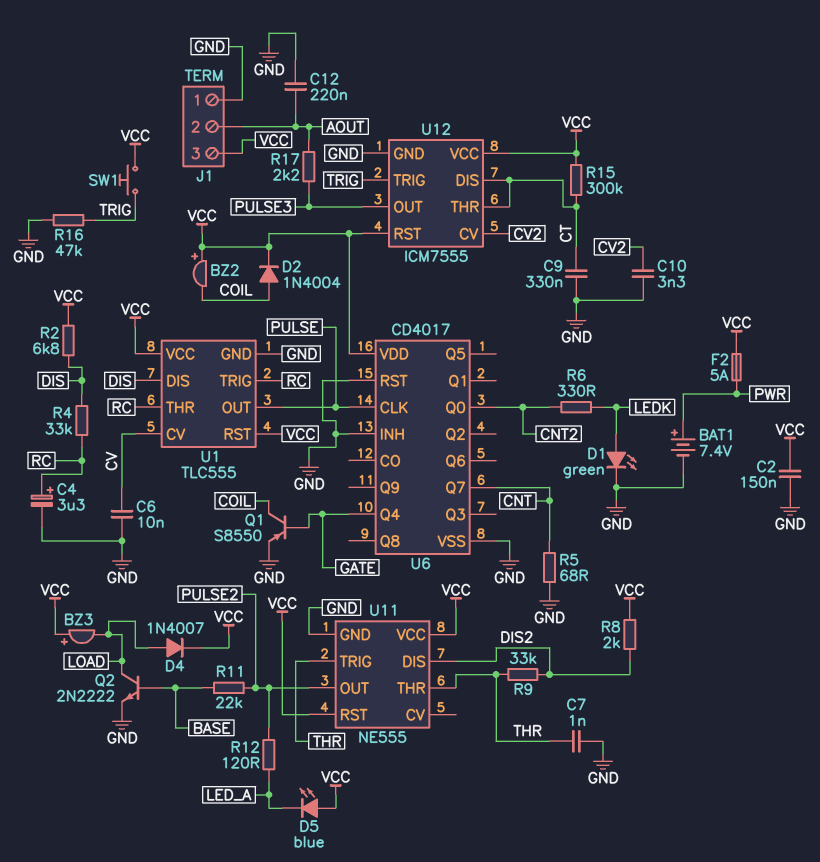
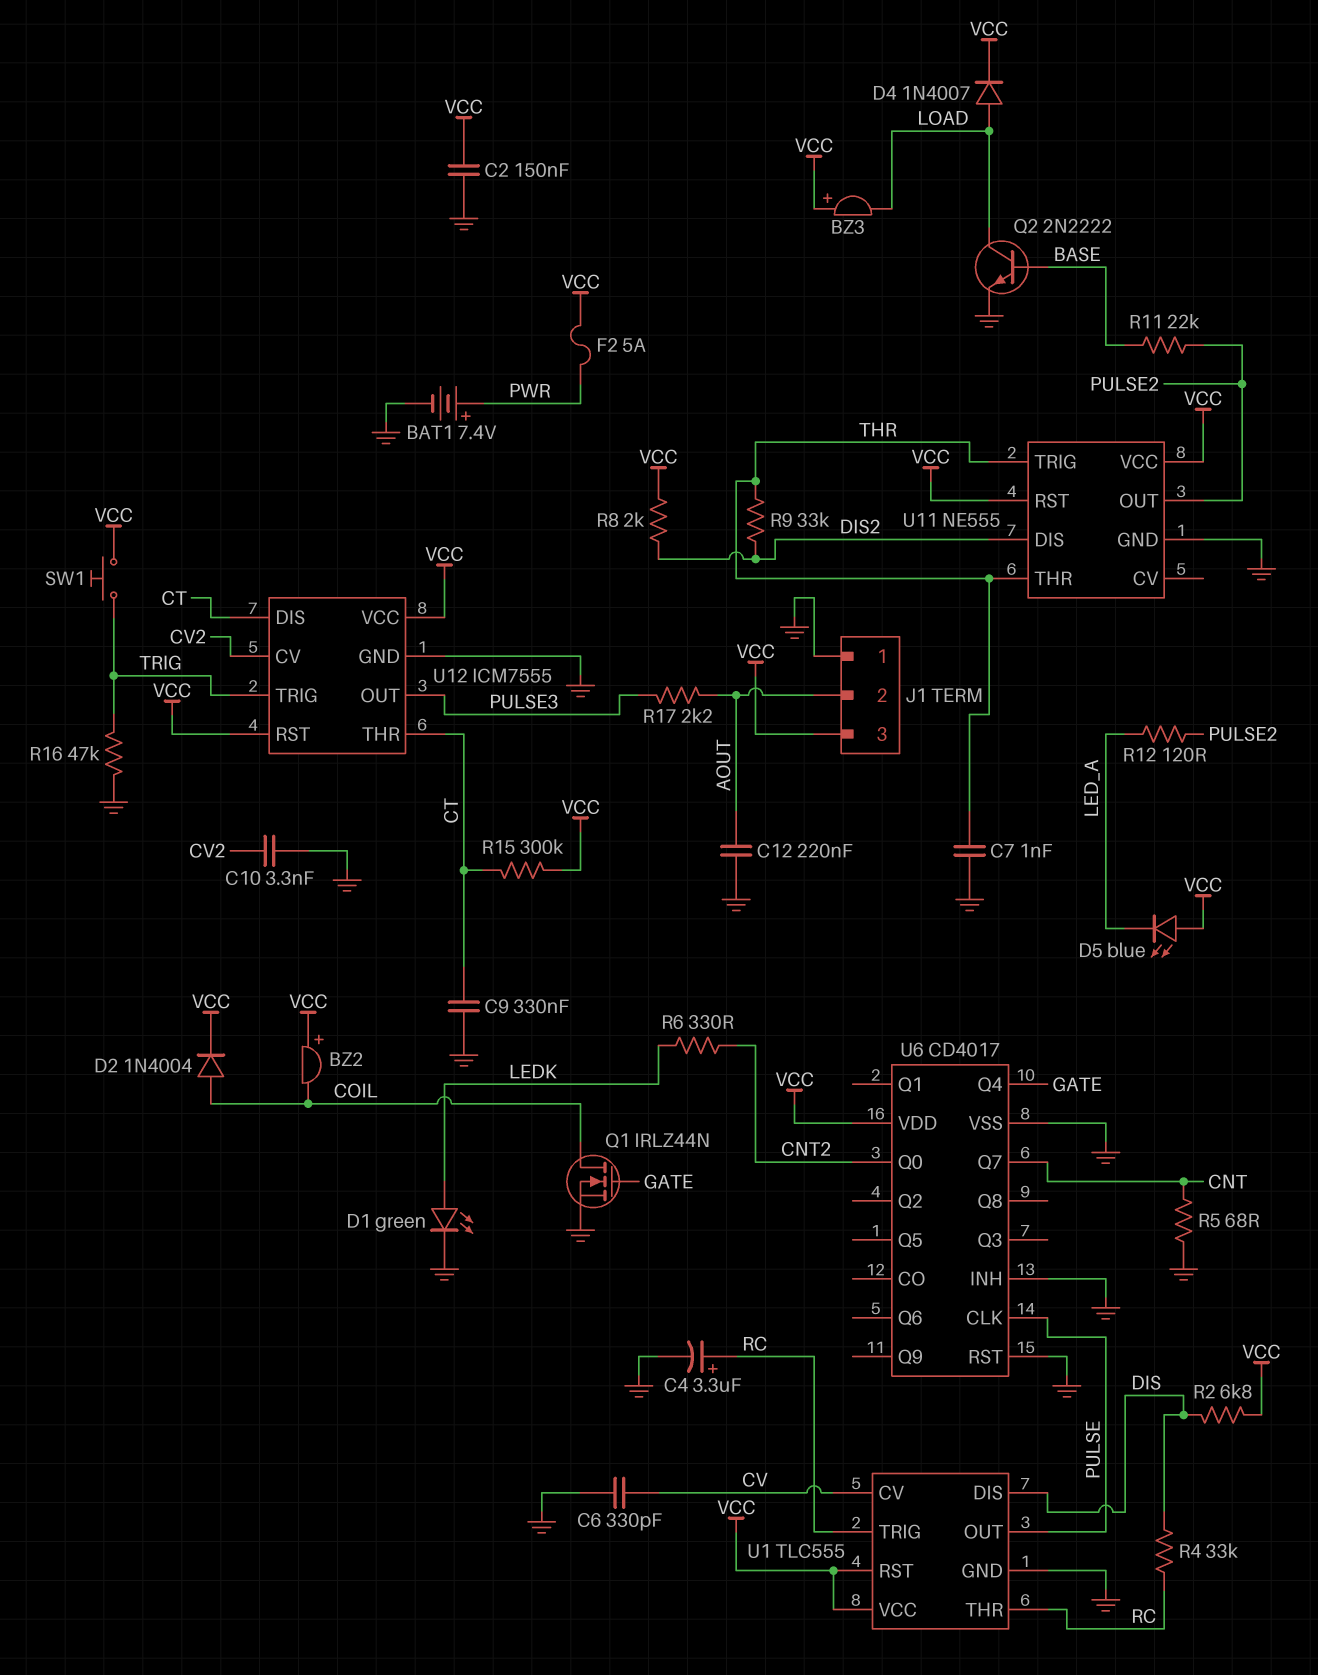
C6: 10nF (CV, GND) -> 330pF (CV, GND)
Q1: PNP S8550 (B GATE, C COIL, E GND) -> NMOS IRLZ44N (G GATE, D COIL, S GND)

